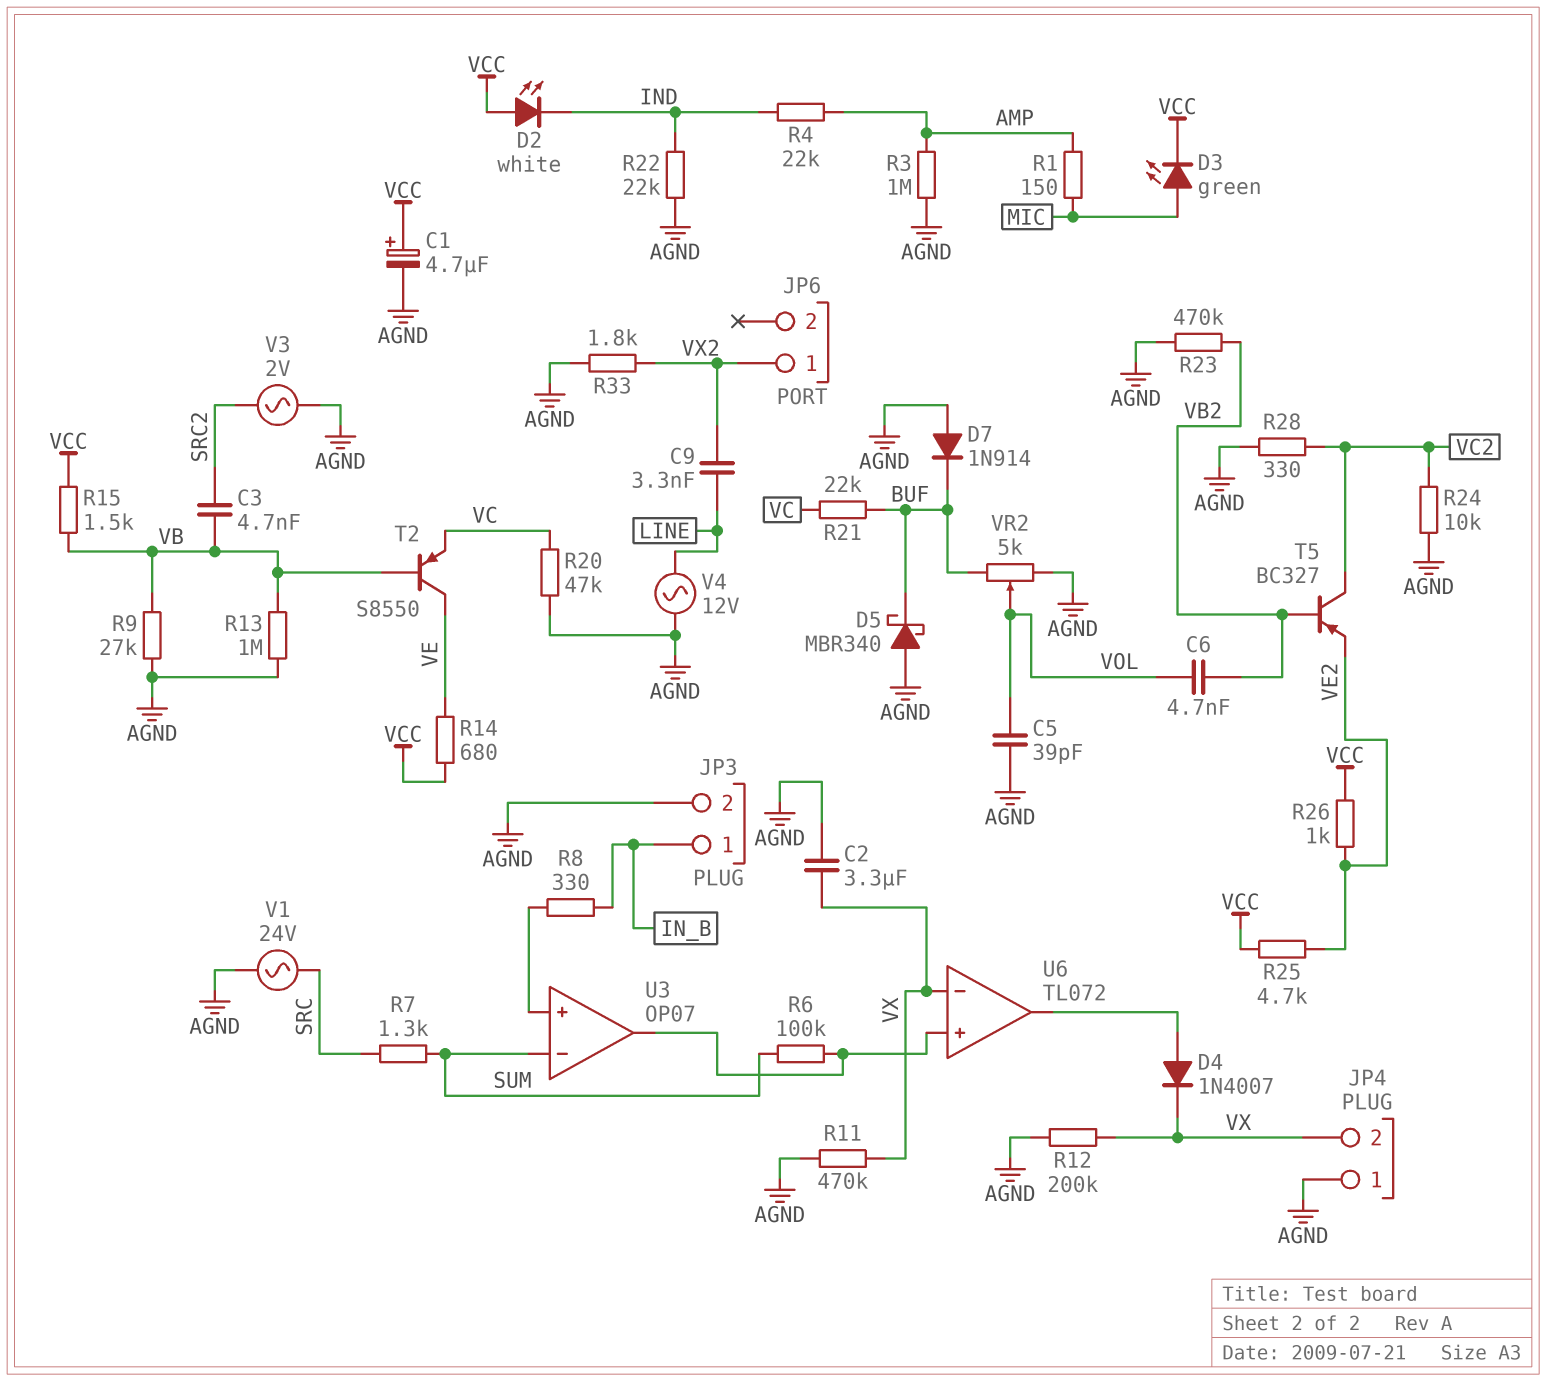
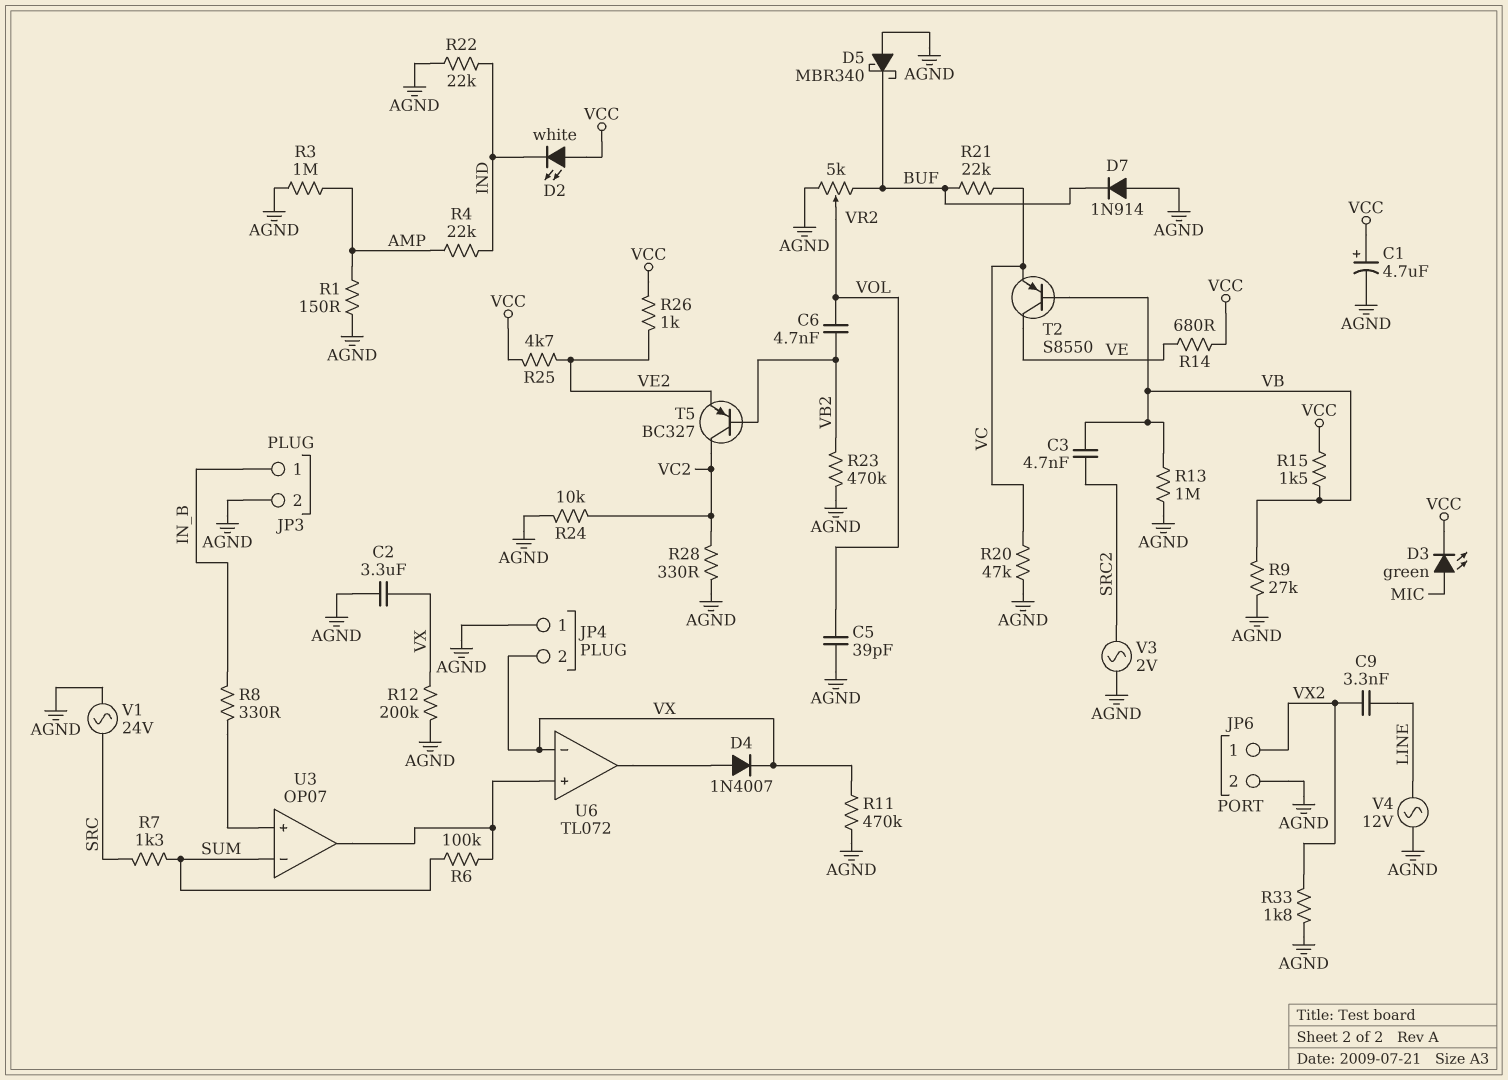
JP6 pin 2: none -> AGND
R1: 150 (AMP, MIC) -> 150 (AGND, AMP)

